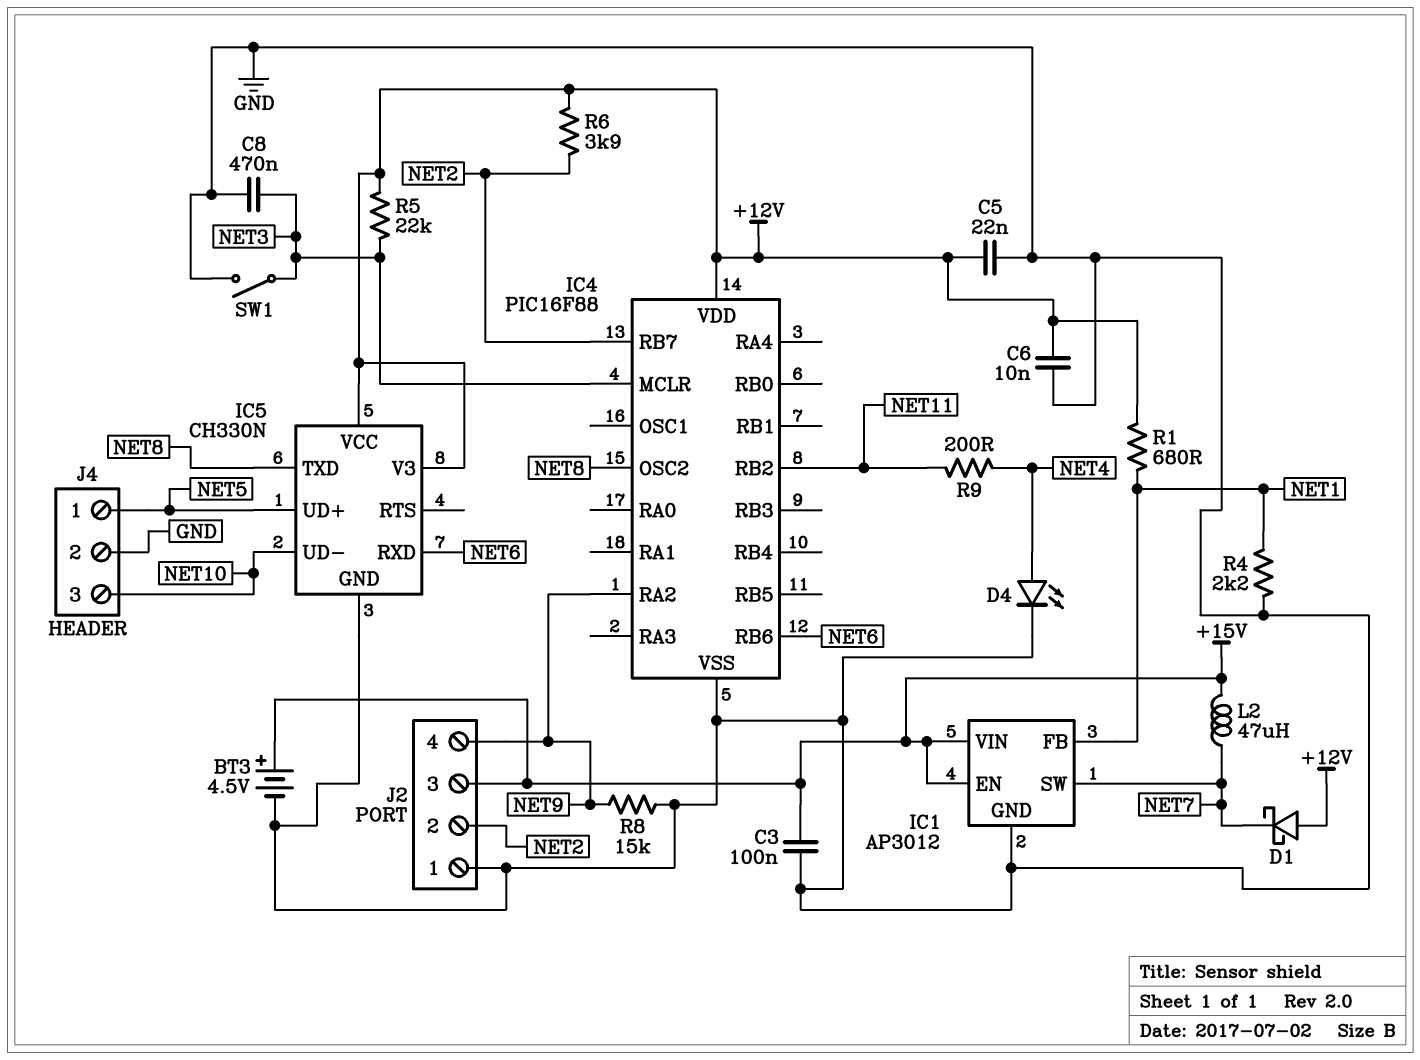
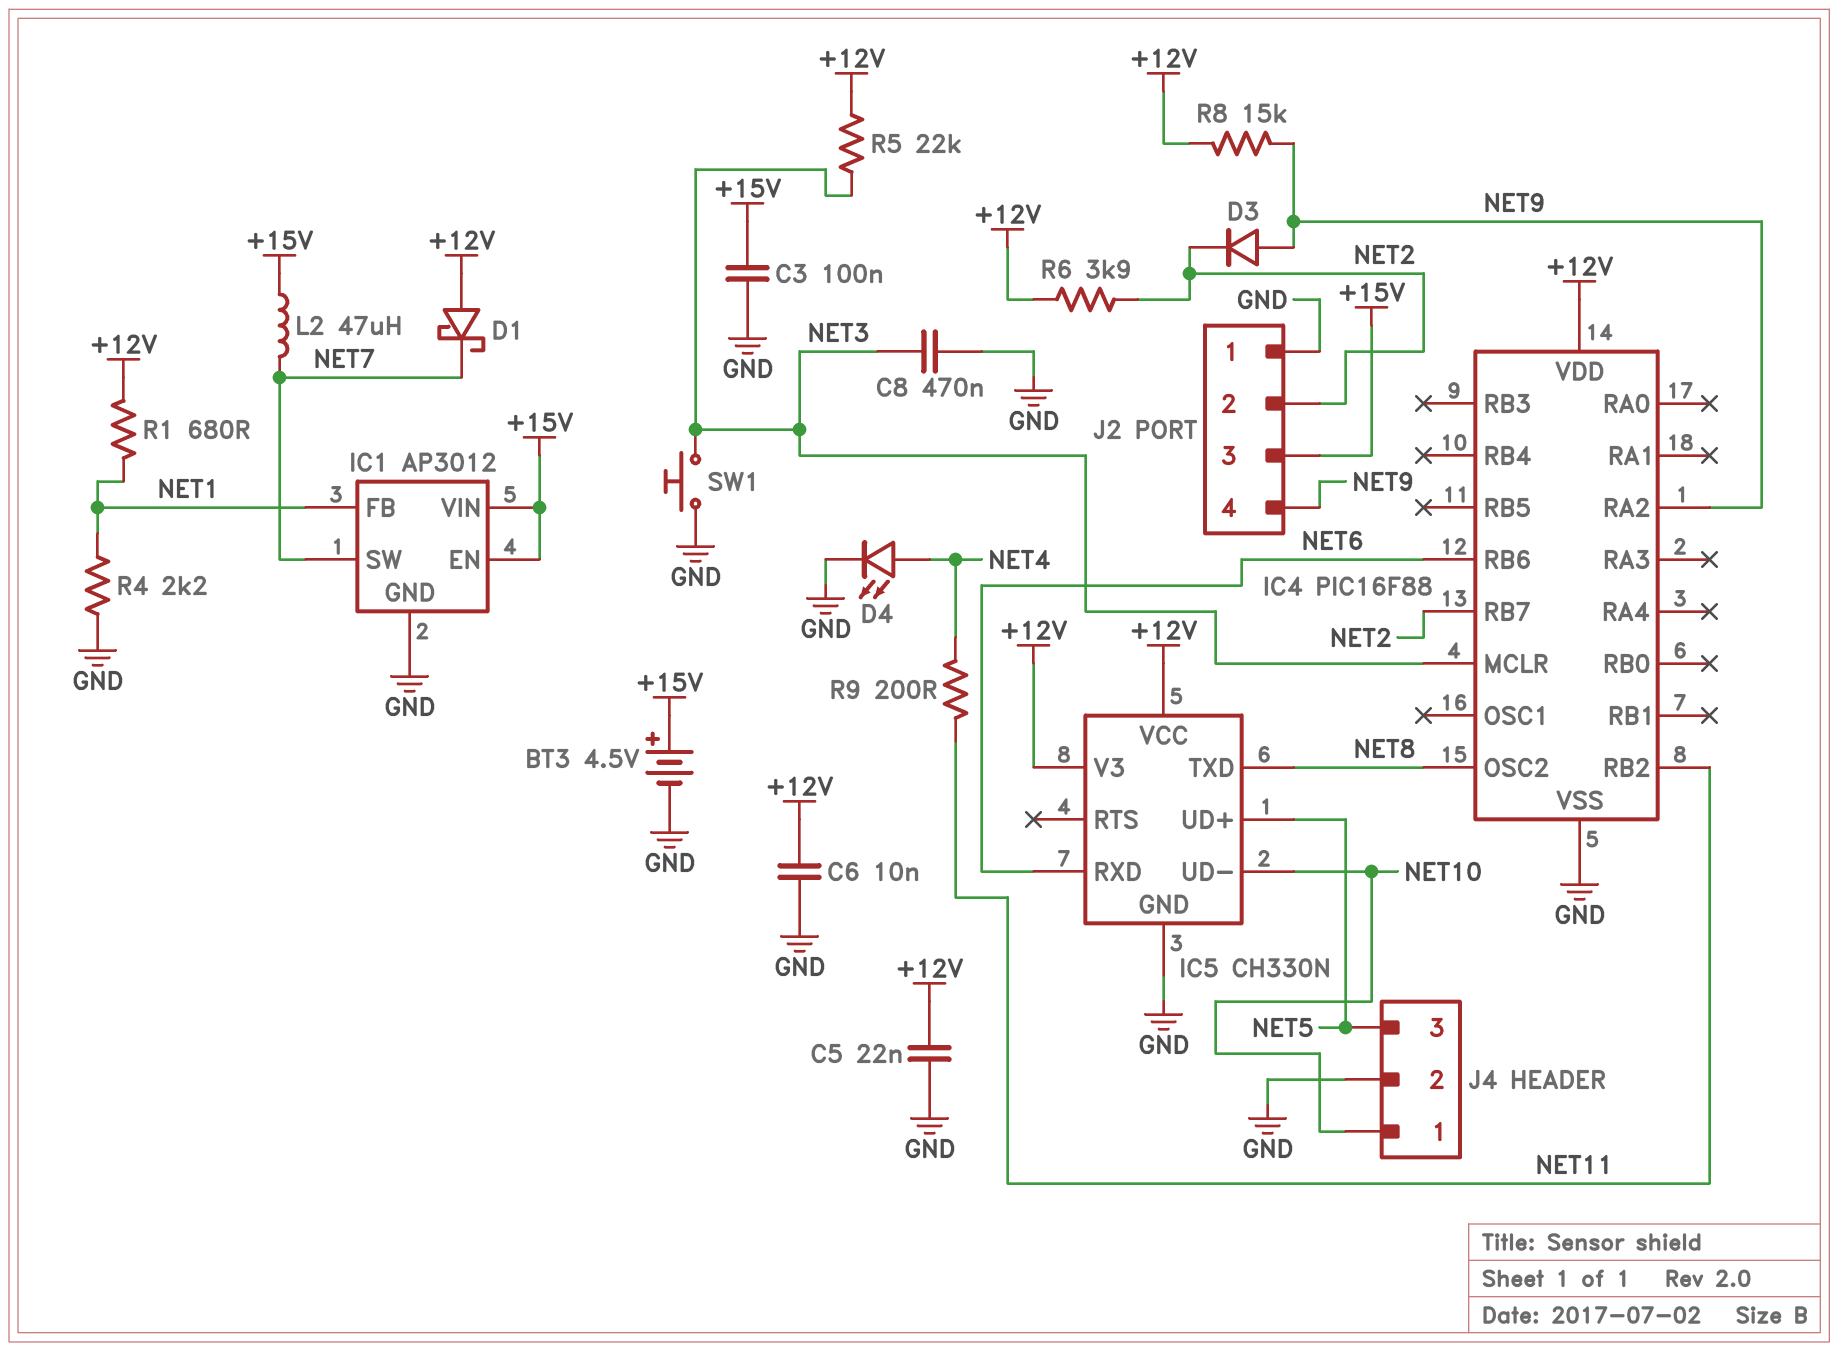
D3: none -> diode (A NET9, K NET2)
J4 pin 1: NET5 -> NET10
J4 pin 3: NET10 -> NET5
R8: 15k (GND, NET9) -> 15k (+12V, NET9)
SW1: switch (GND, NET3) -> button (GND, NET3)

